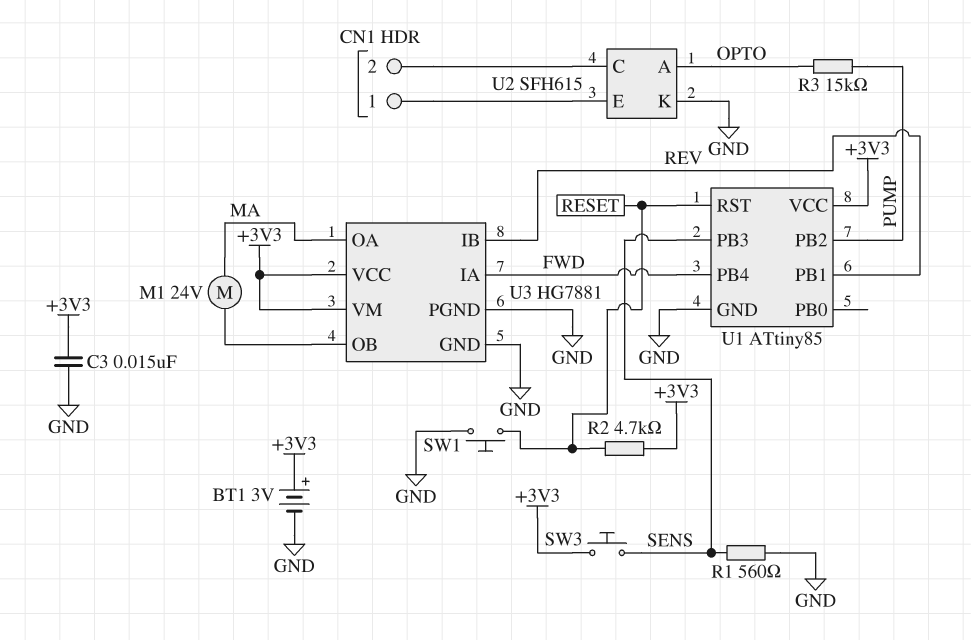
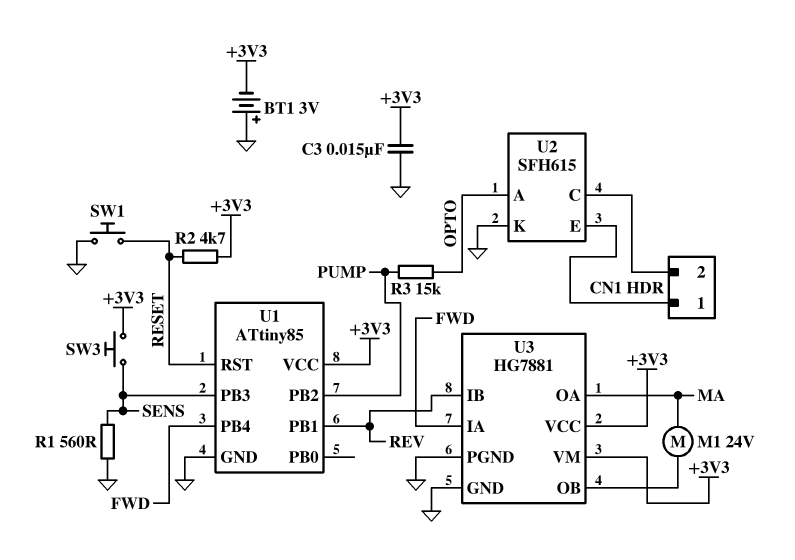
BT1: 3V (plus +3V3, minus GND) -> 3V (plus GND, minus +3V3)

